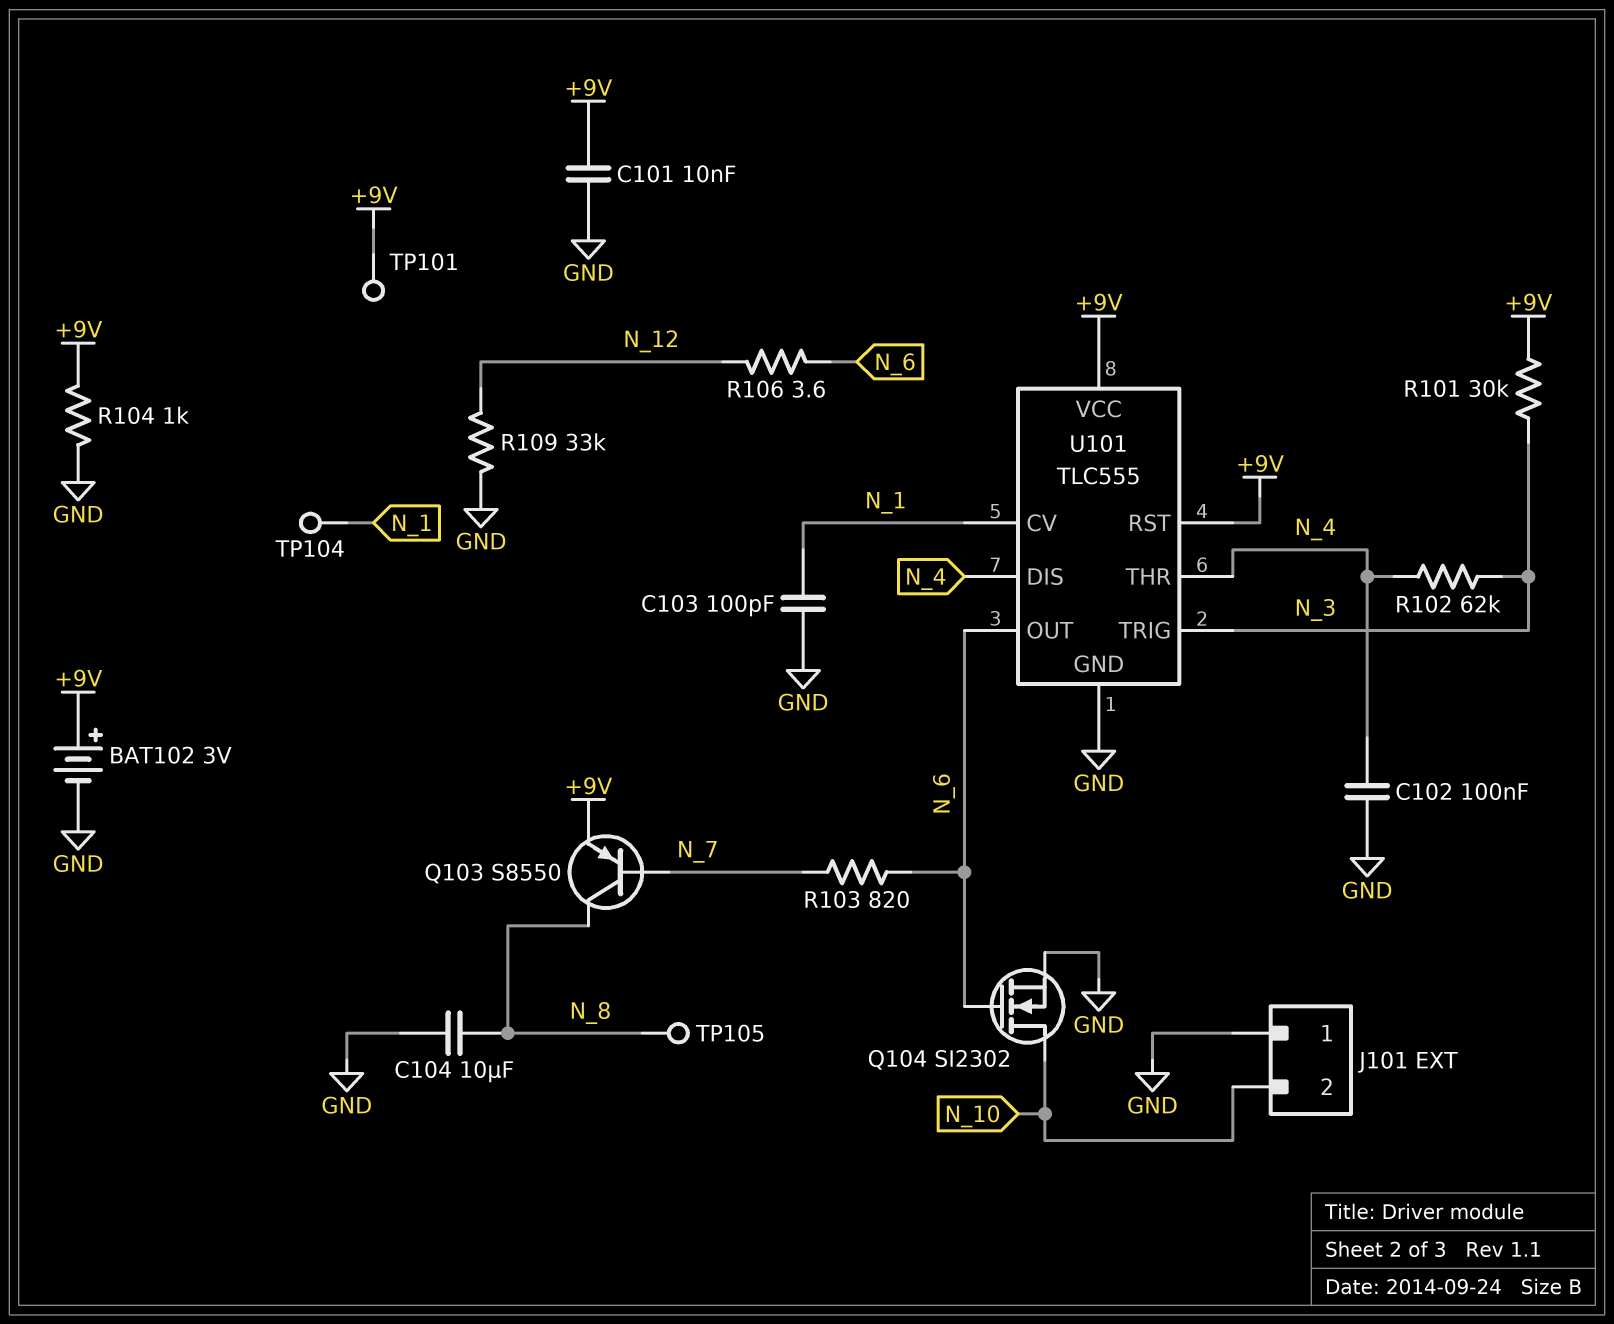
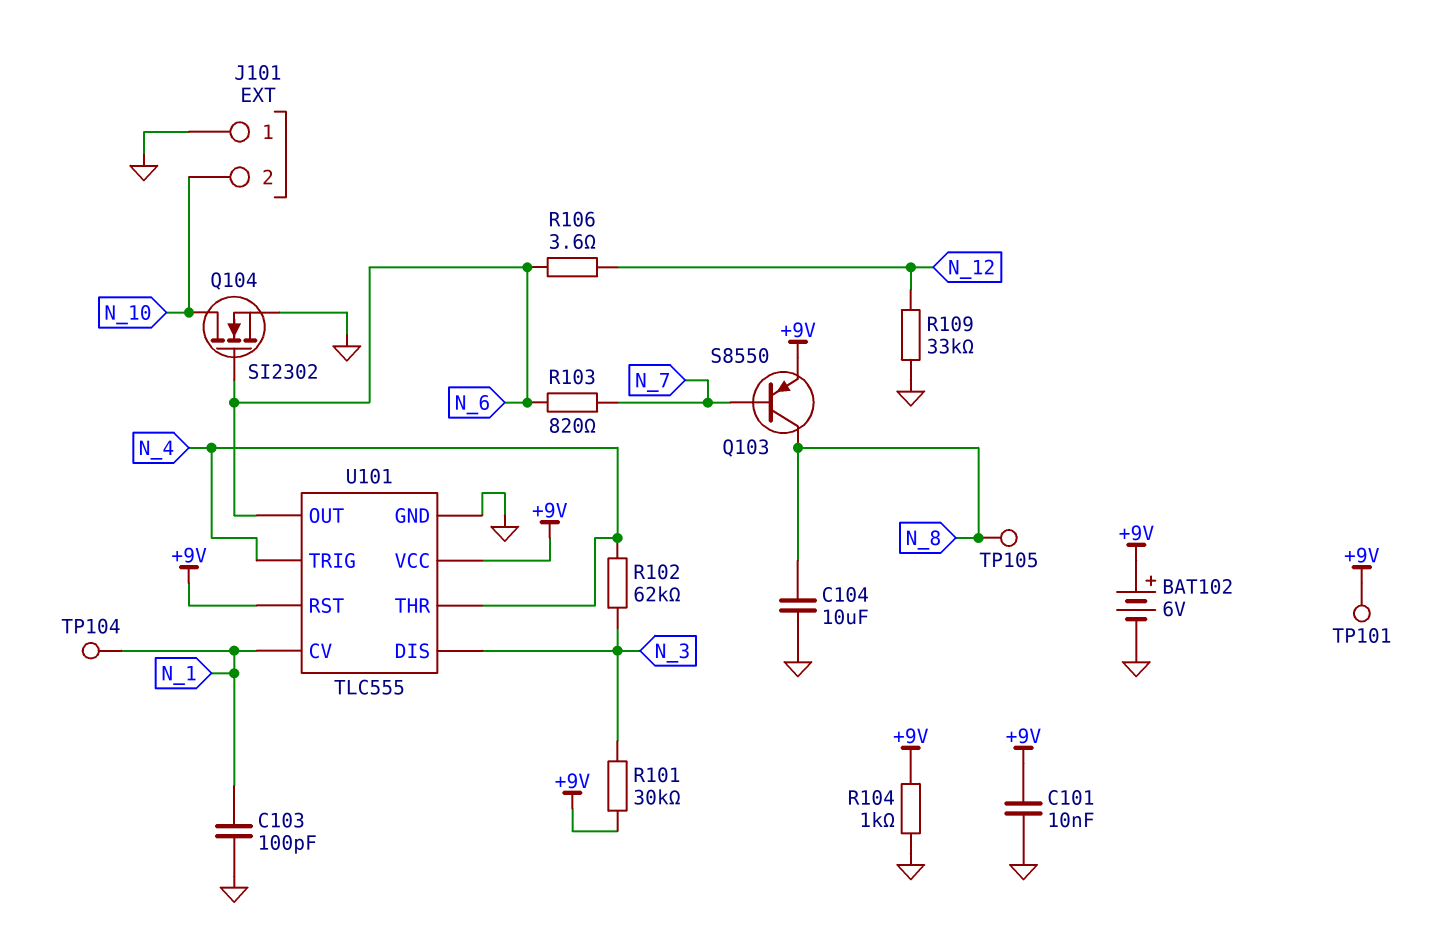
BAT102: 3V (plus +9V, minus GND) -> 6V (plus +9V, minus GND)
C102: 100nF (GND, N_4) -> none
U101 pin DIS: N_4 -> N_3
U101 pin TRIG: N_3 -> N_4

